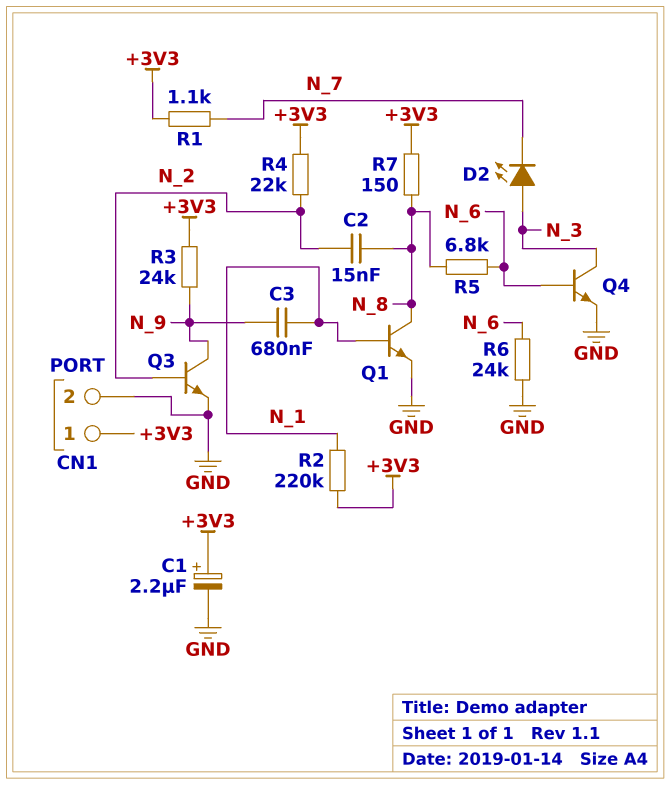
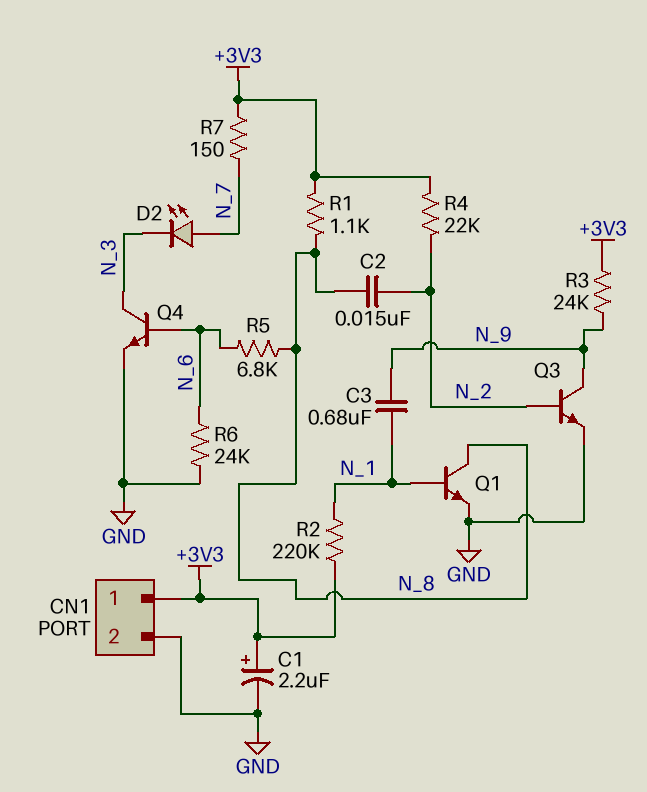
D2: LED (A N_3, K N_7) -> LED (A N_7, K N_3)
R1: 1.1k (+3V3, N_7) -> 1.1k (+3V3, N_8)
R7: 150 (+3V3, N_8) -> 150 (+3V3, N_7)

